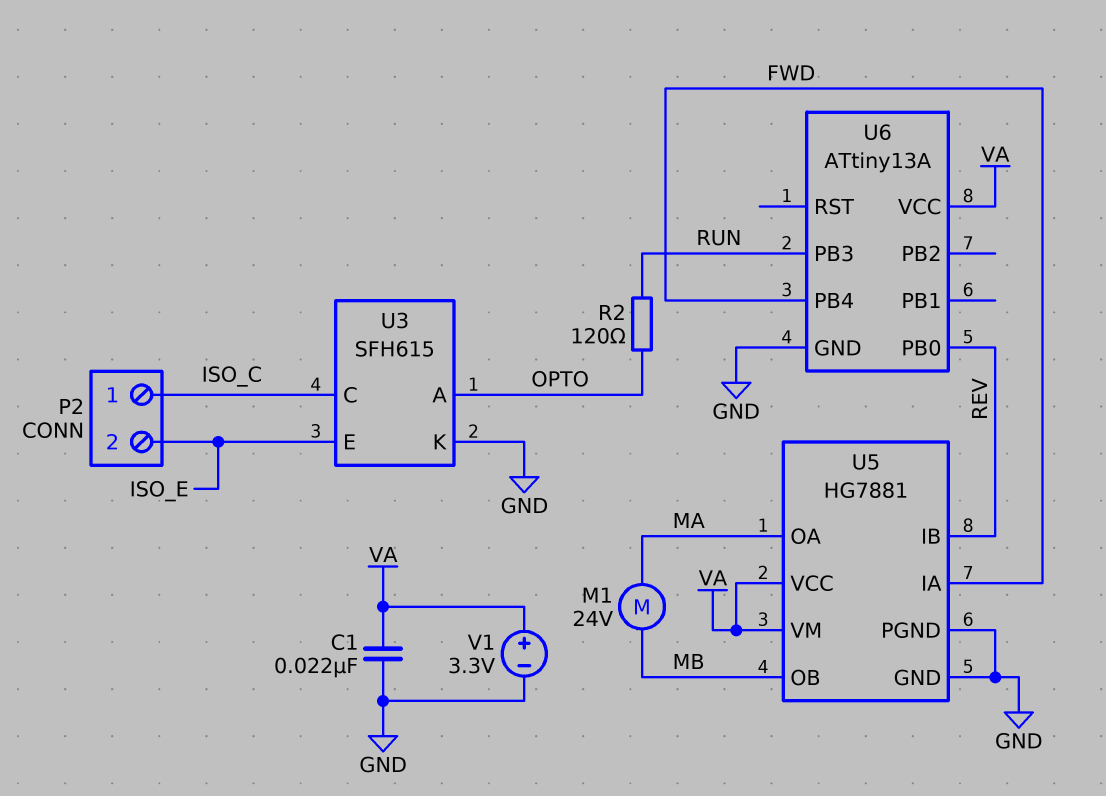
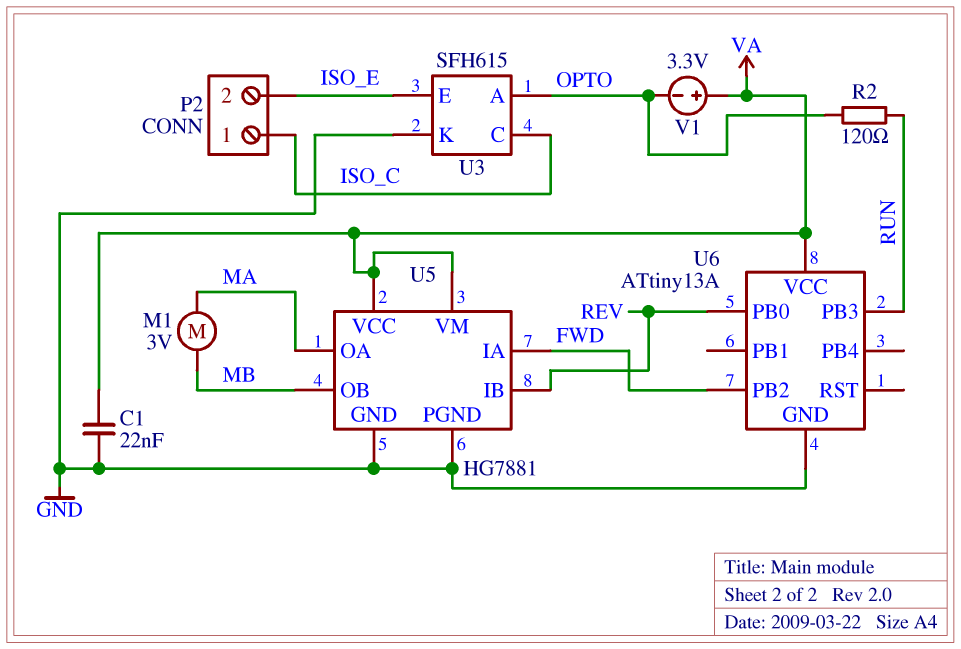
M1: motor 24V (MA, MB) -> motor 3V (MA, MB)
U6 pin PB2: none -> FWD
U6 pin PB4: FWD -> none
V1: 3.3V (plus VA, minus GND) -> 3.3V (plus VA, minus OPTO)

